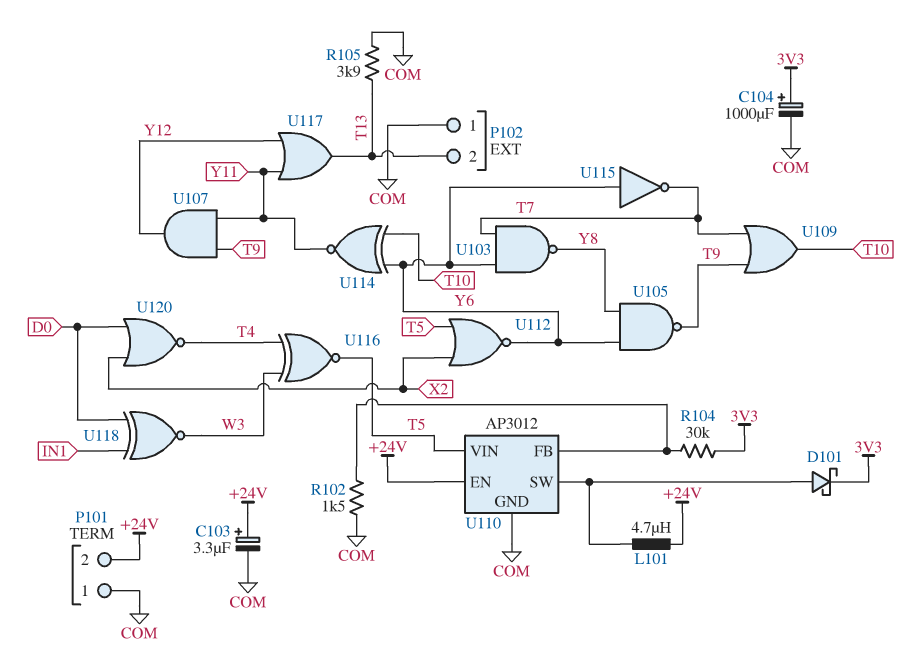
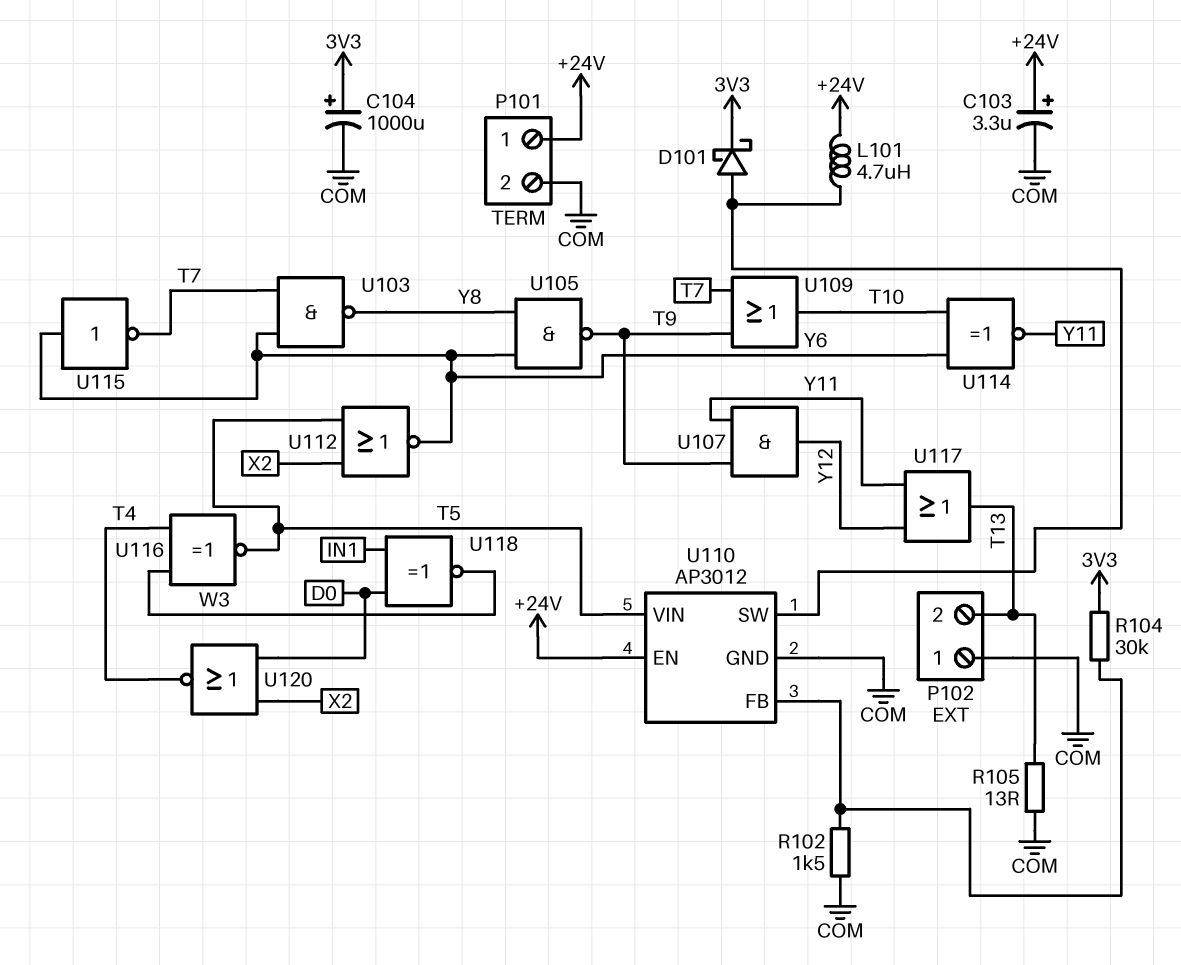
P101 pin 1: COM -> +24V
P101 pin 2: +24V -> COM
R105: 3.9k (COM, T13) -> 13 (COM, T13)

